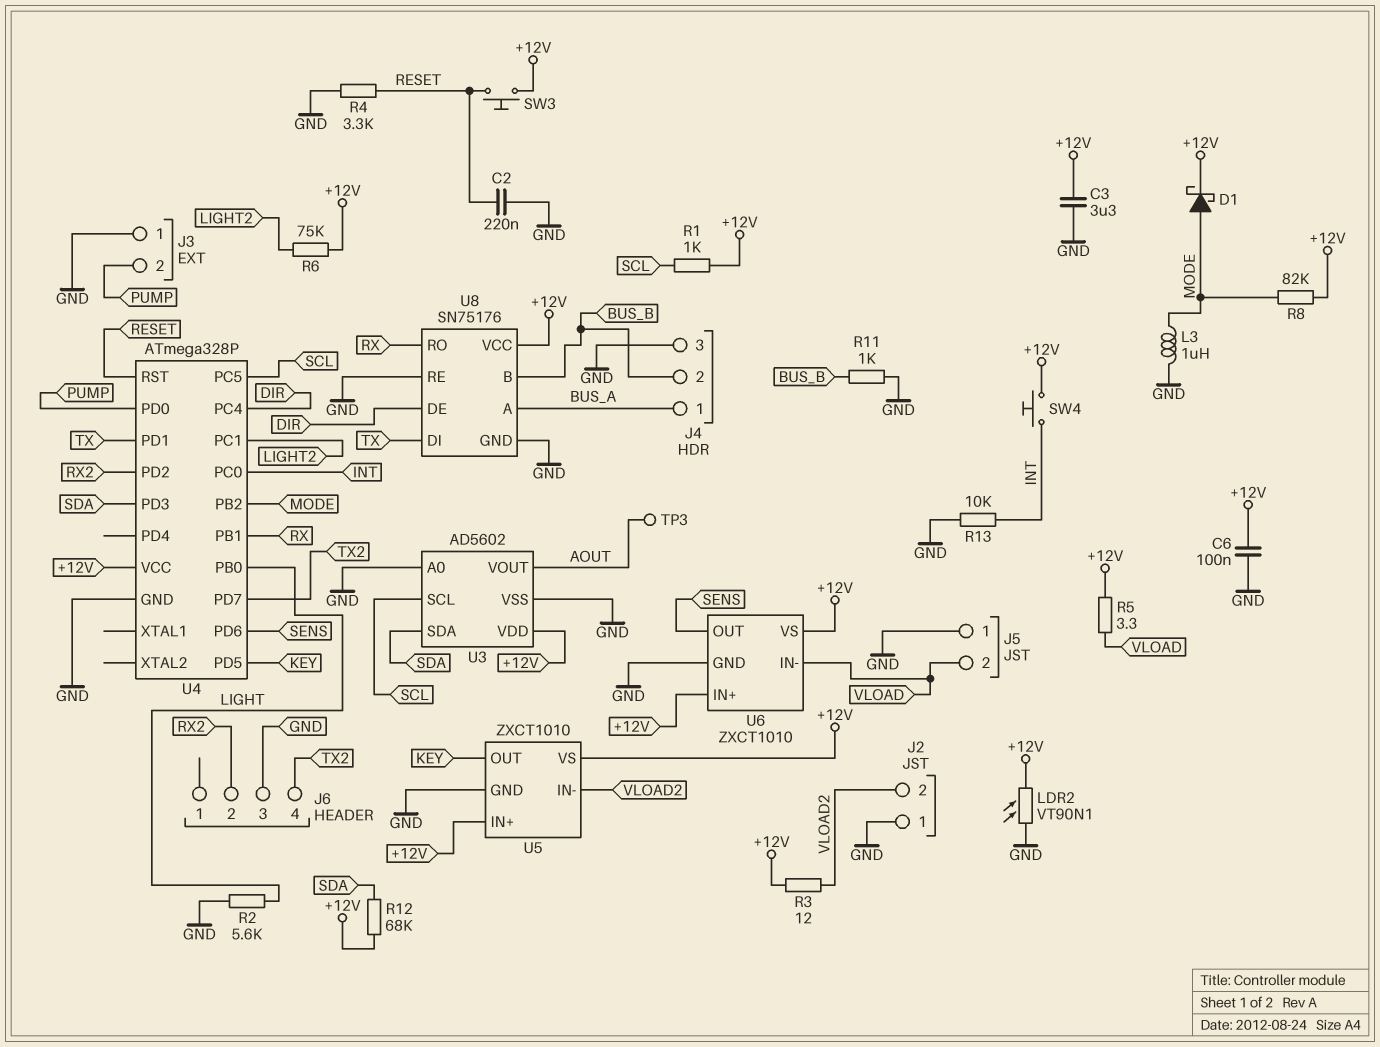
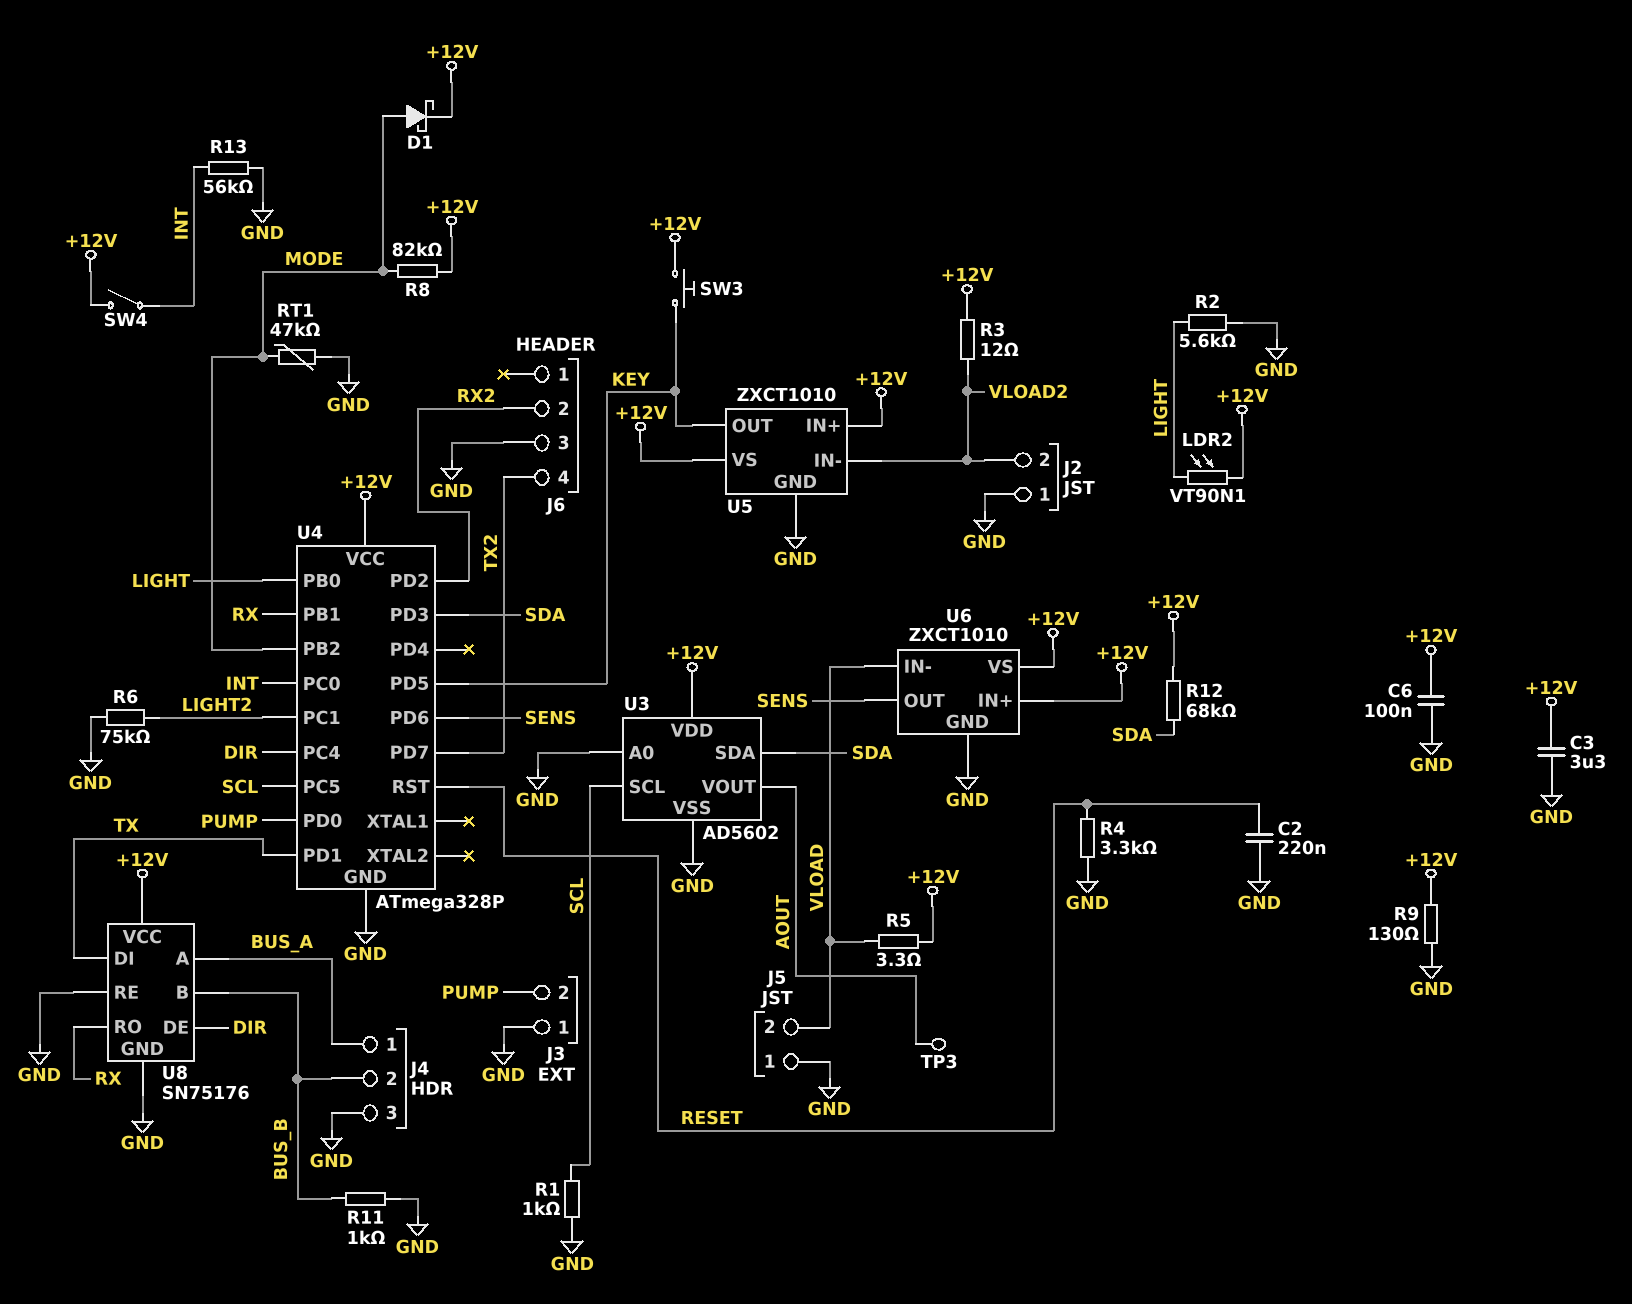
L3: 1uH (GND, MODE) -> none
LDR2: VT90N1 (+12V, GND) -> VT90N1 (+12V, LIGHT)
R1: 1k (+12V, SCL) -> 1k (GND, SCL)
R6: 75k (+12V, LIGHT2) -> 75k (GND, LIGHT2)
R9: none -> 130 (+12V, GND)
R13: 10k (GND, INT) -> 56k (GND, INT)
RT1: none -> 47k (GND, MODE)
SW3: button (+12V, RESET) -> button (+12V, KEY)
SW4: button (+12V, INT) -> switch (+12V, INT)

